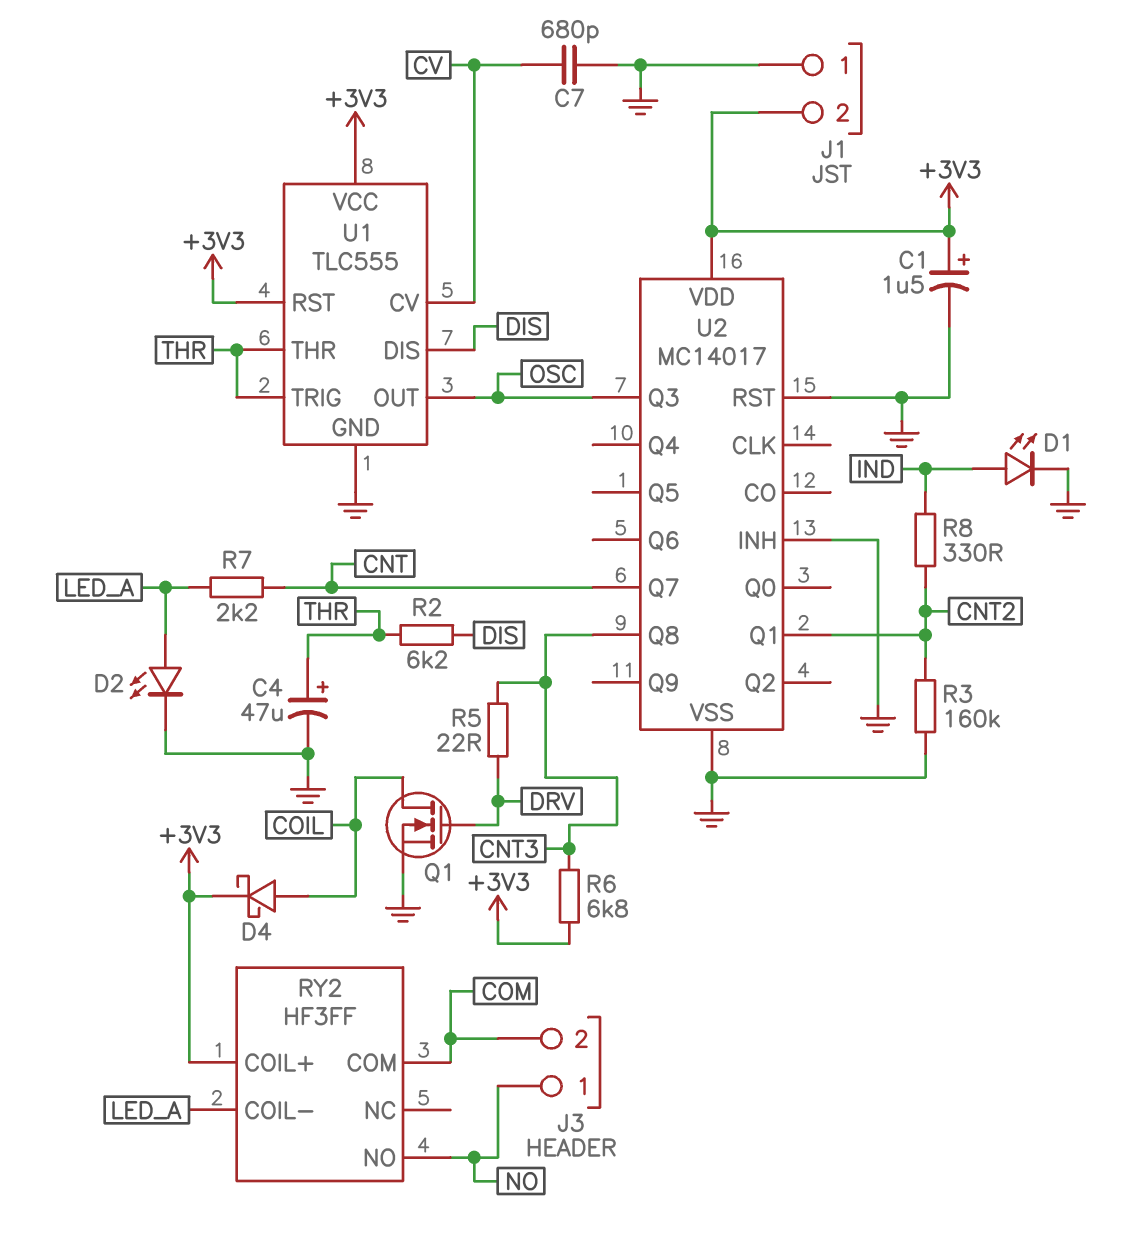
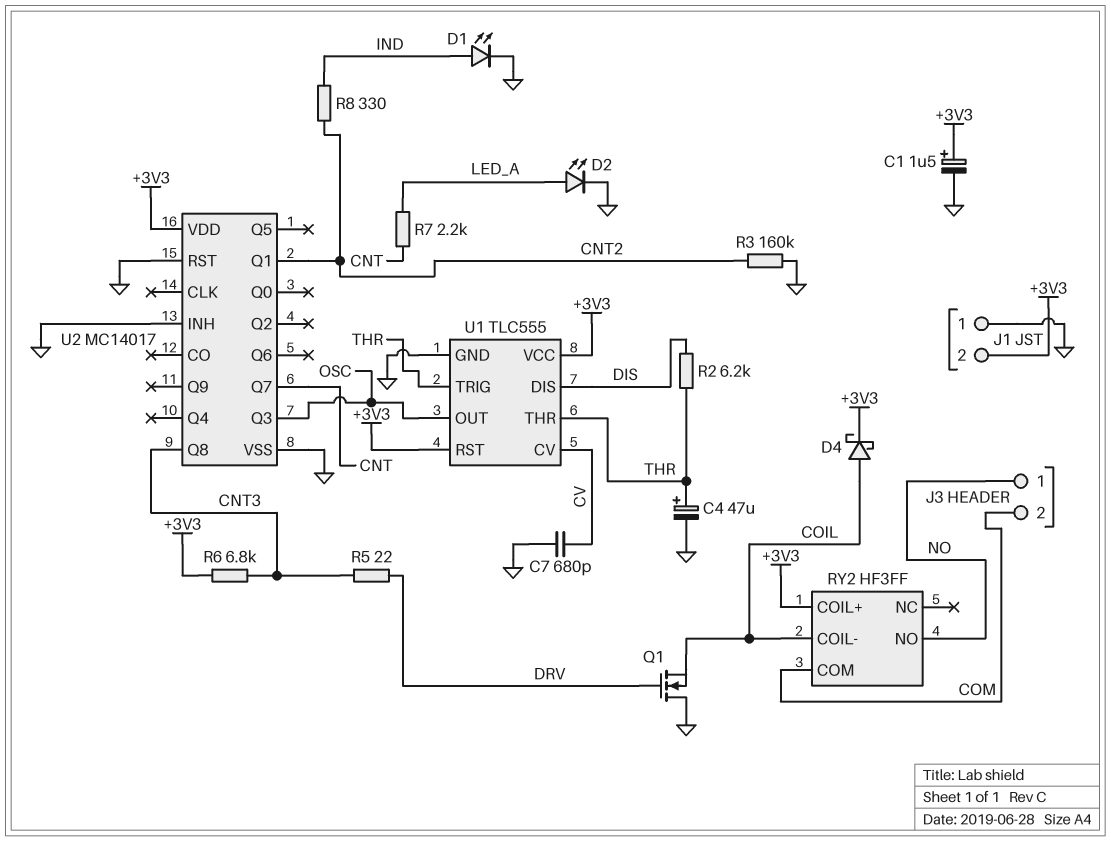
Q1: NMOS (G DRV, D COIL, S GND) -> NMOS (G DRV, D GND, S COIL)
RY2 pin COIL-: LED_A -> COIL

